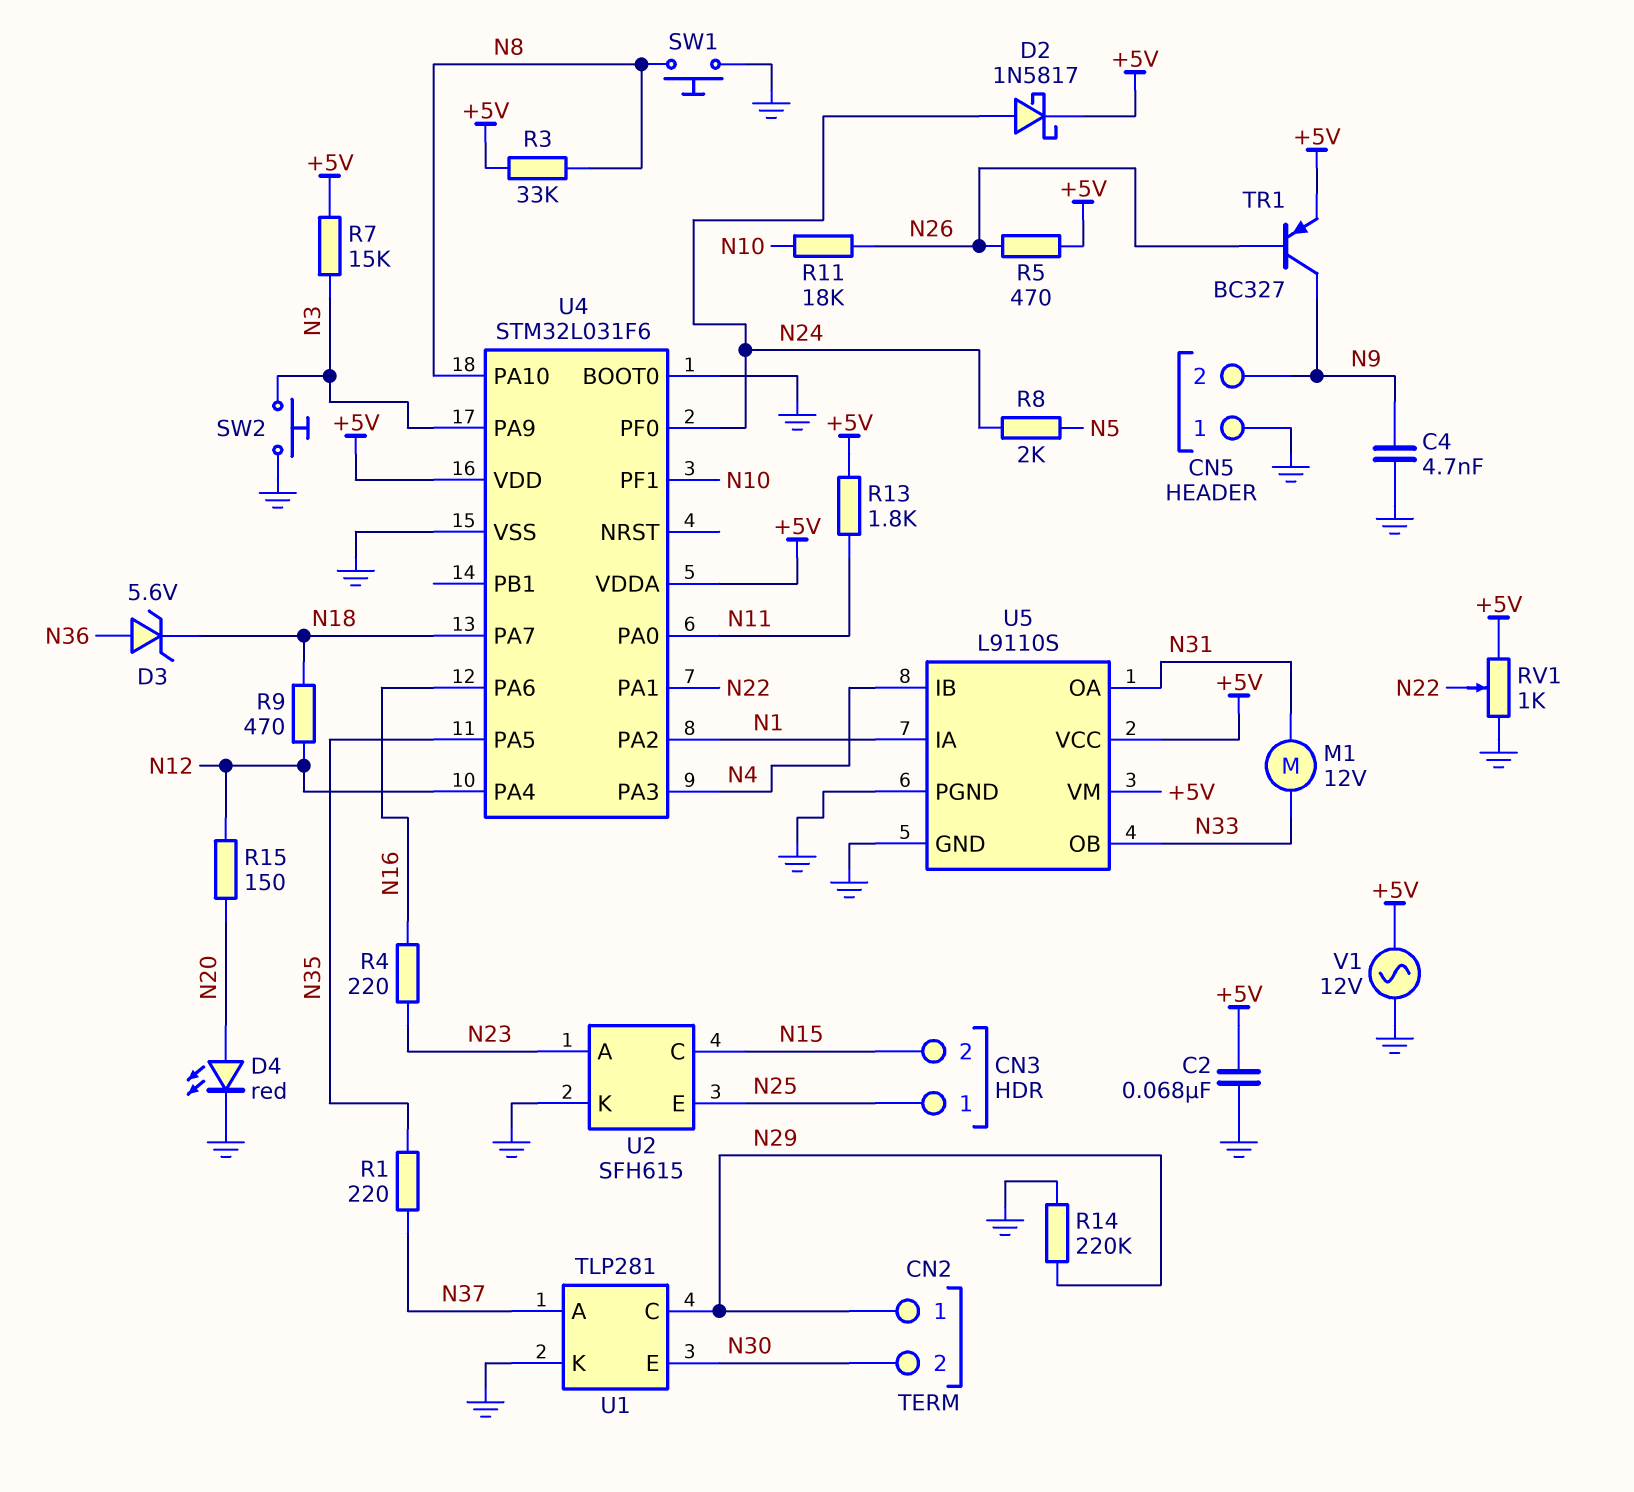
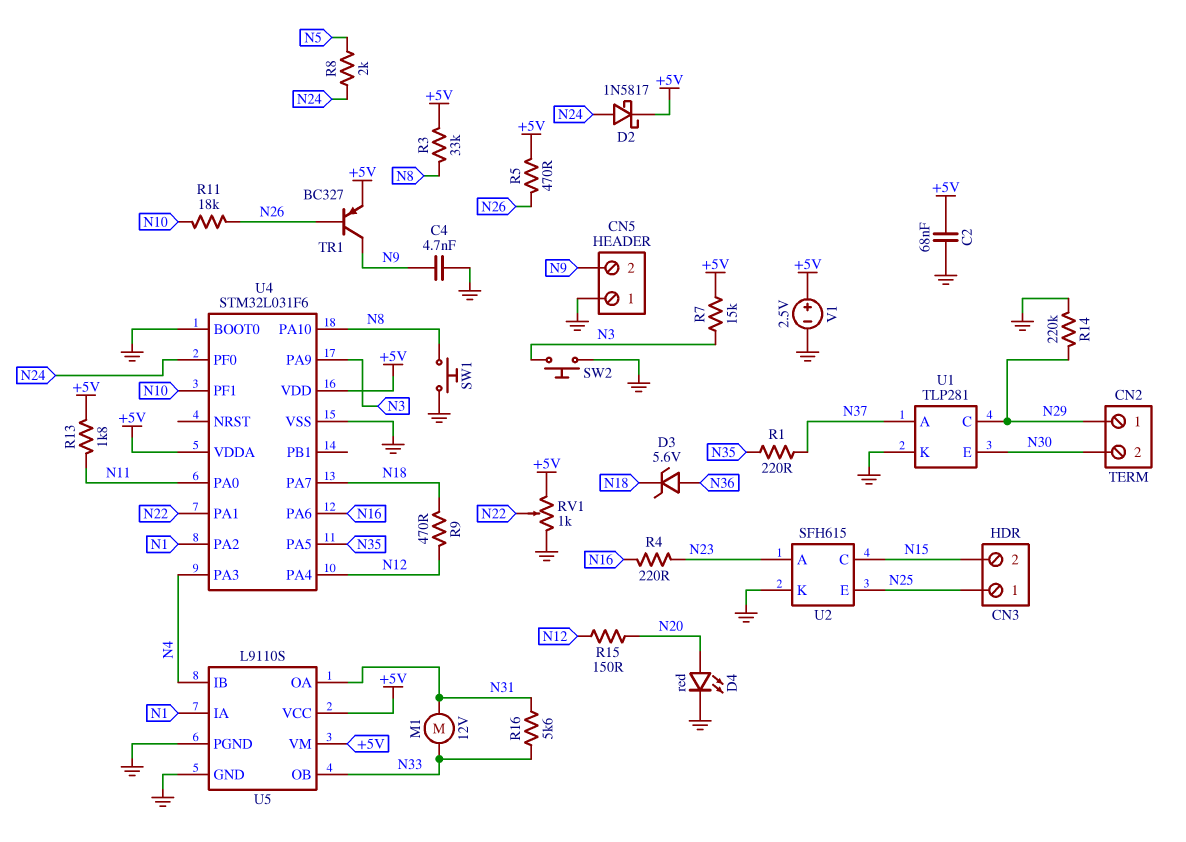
R16: none -> 5.6k (N31, N33)
V1: AC 12V (+5V, GND) -> 2.5V (plus +5V, minus GND)

